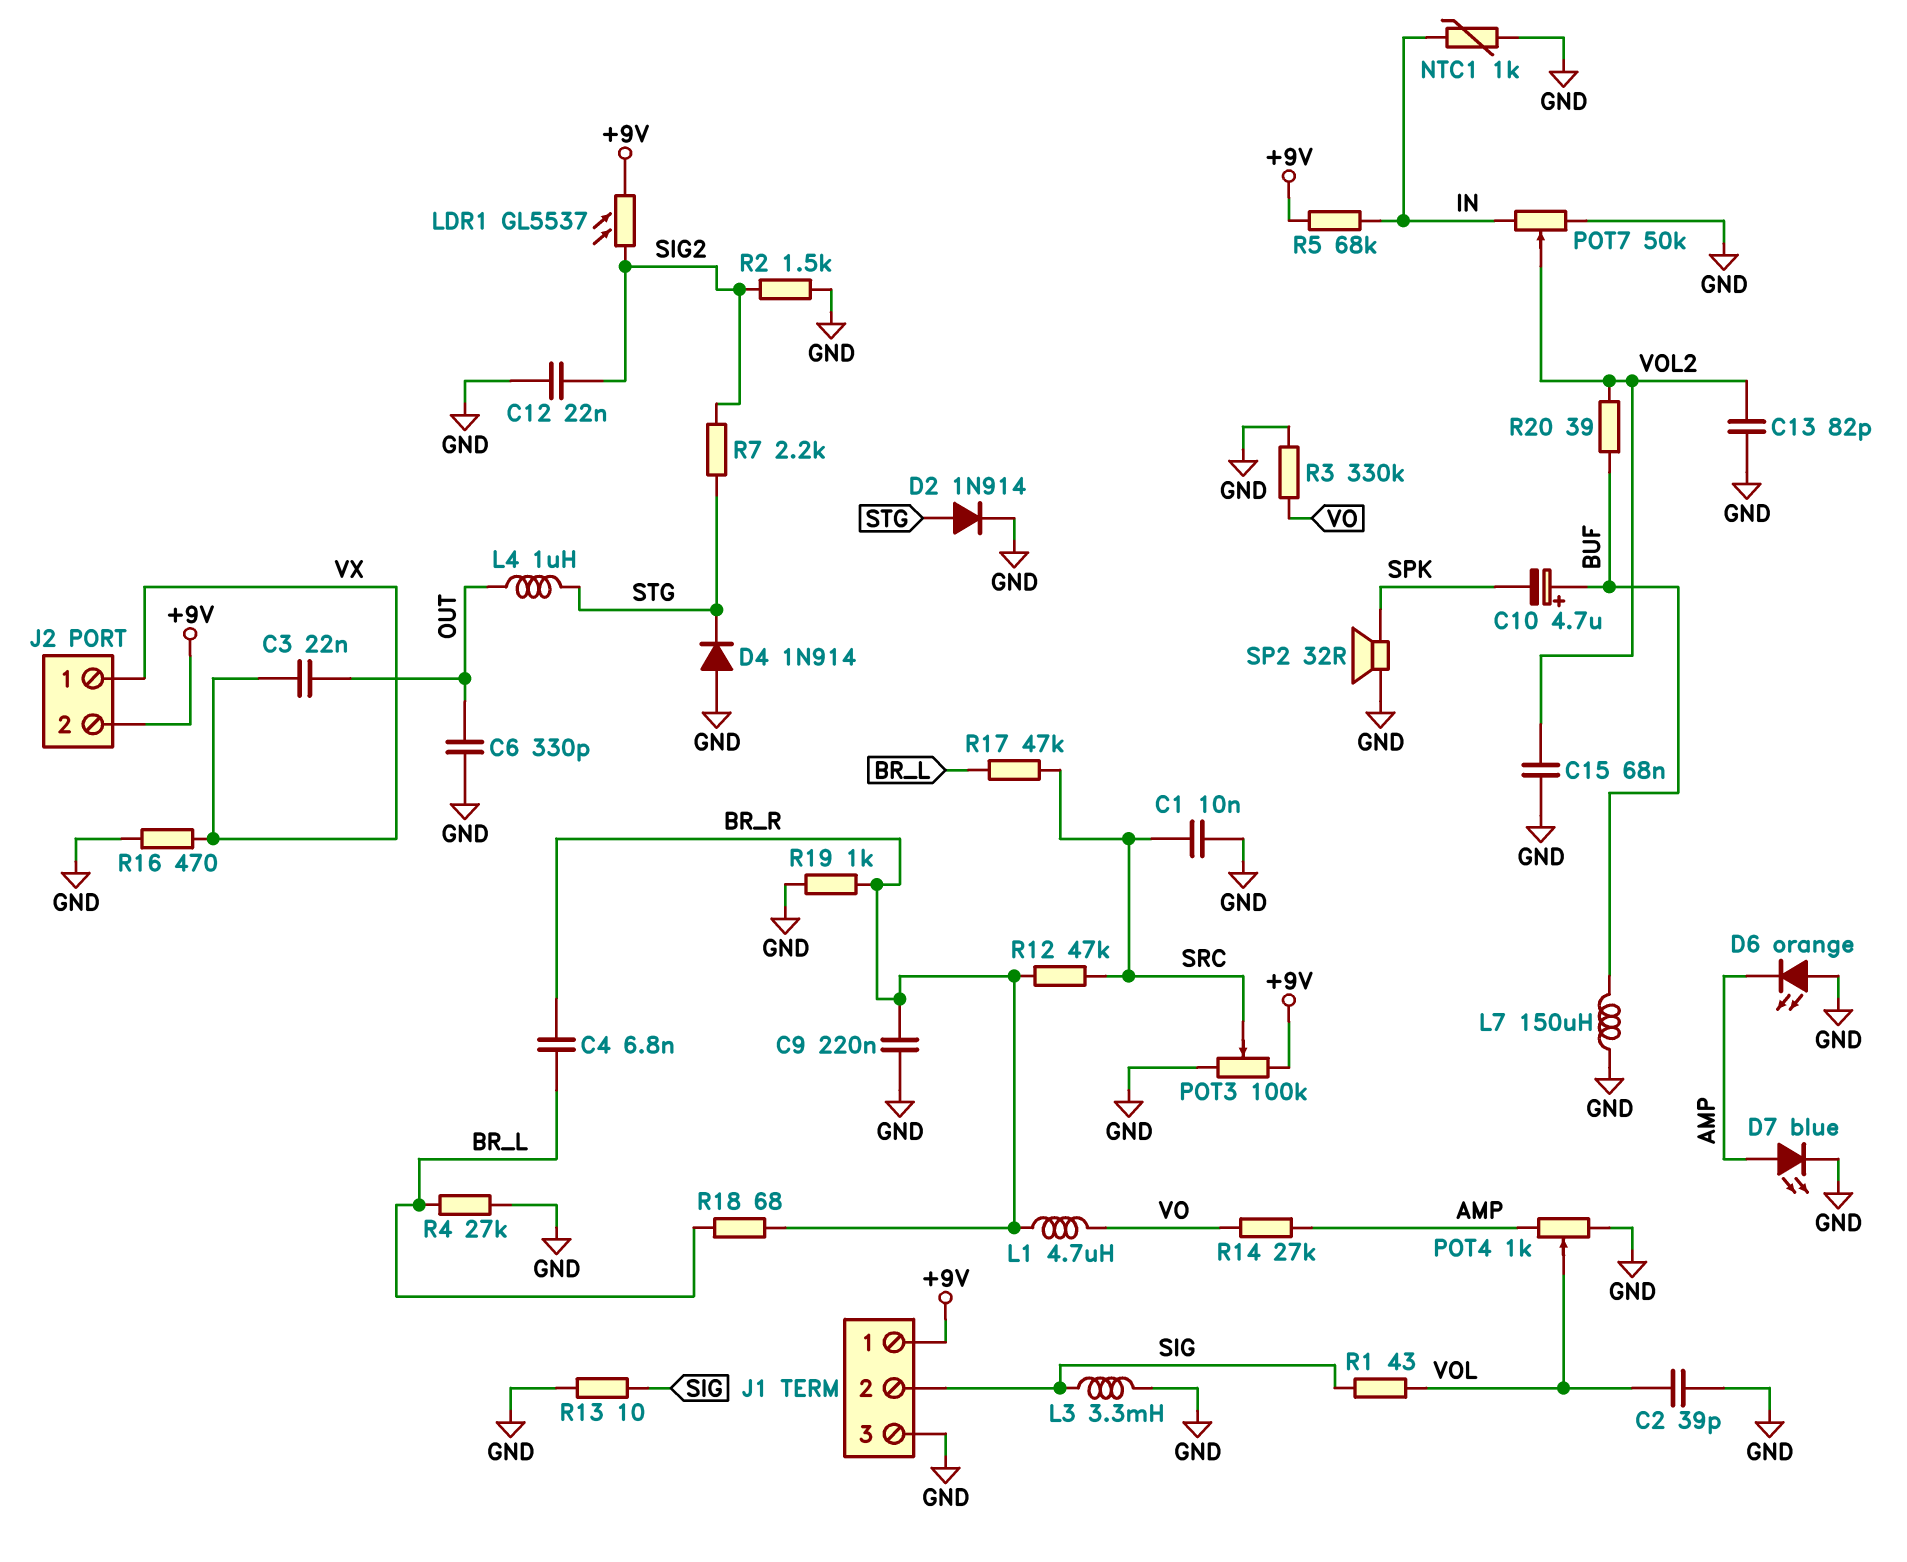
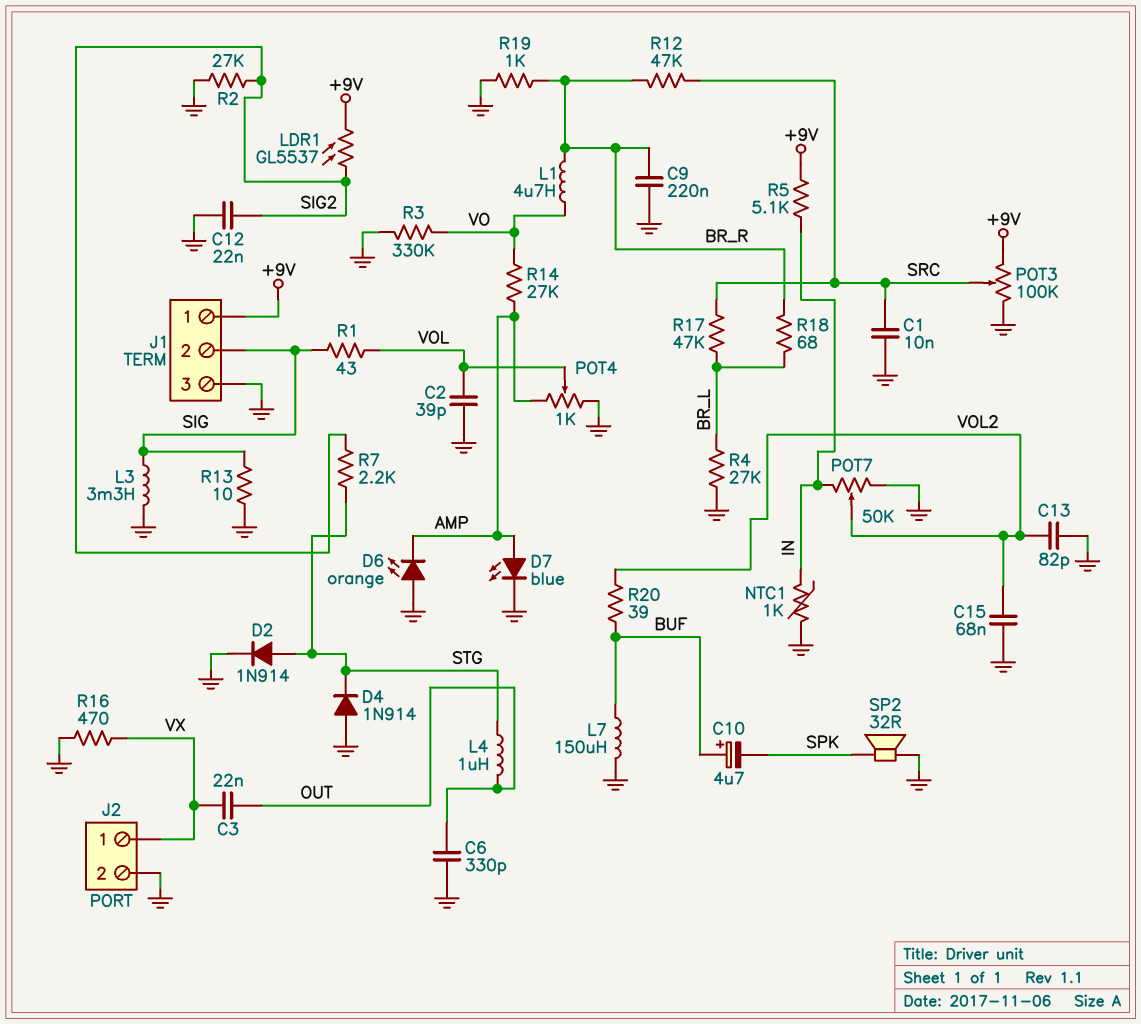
C4: 6.8nF (BR_L, BR_R) -> none
J2 pin 2: +9V -> GND
R2: 1.5k (GND, SIG2) -> 27k (GND, SIG2)
R5: 68k (+9V, IN) -> 5.1k (+9V, IN)

